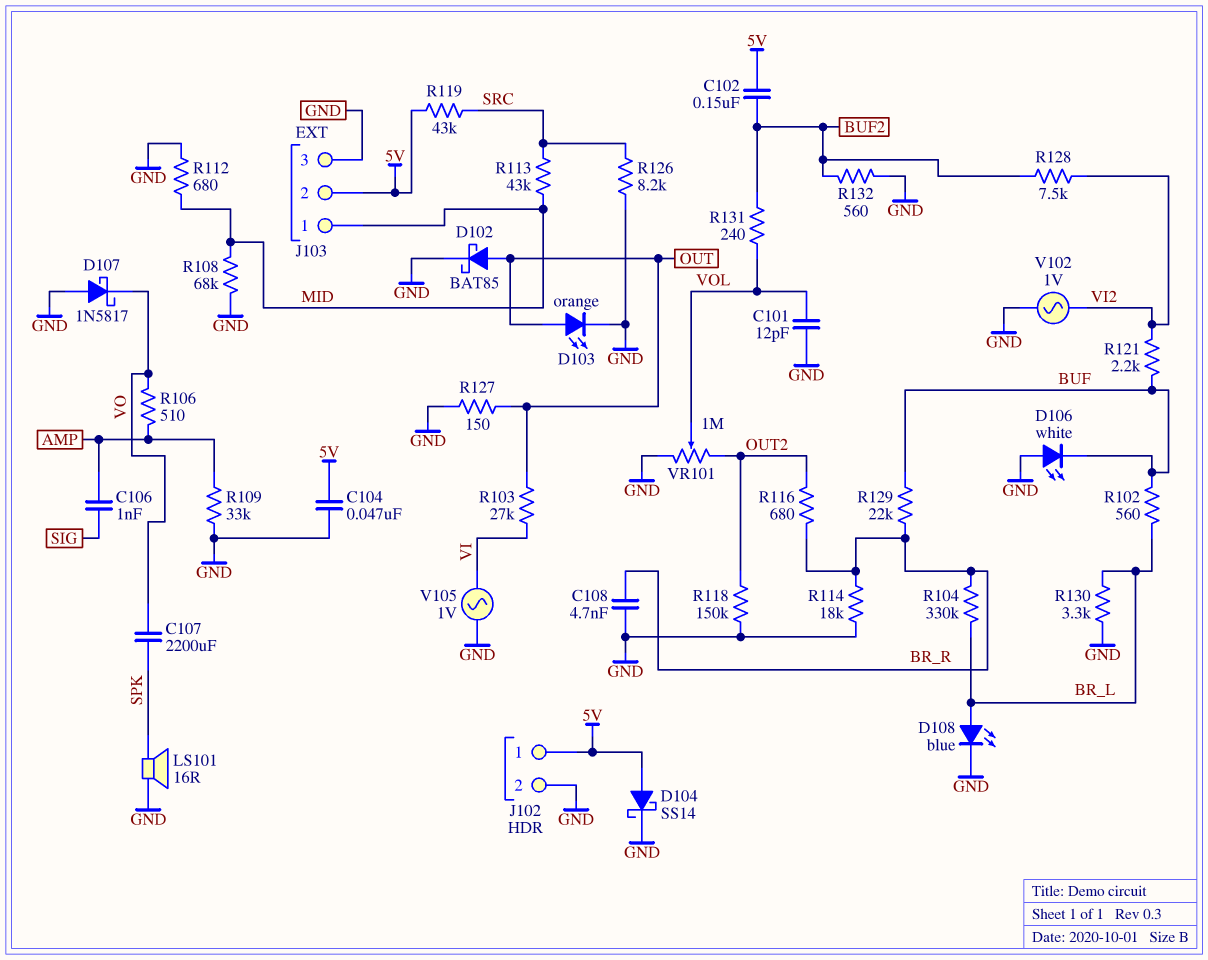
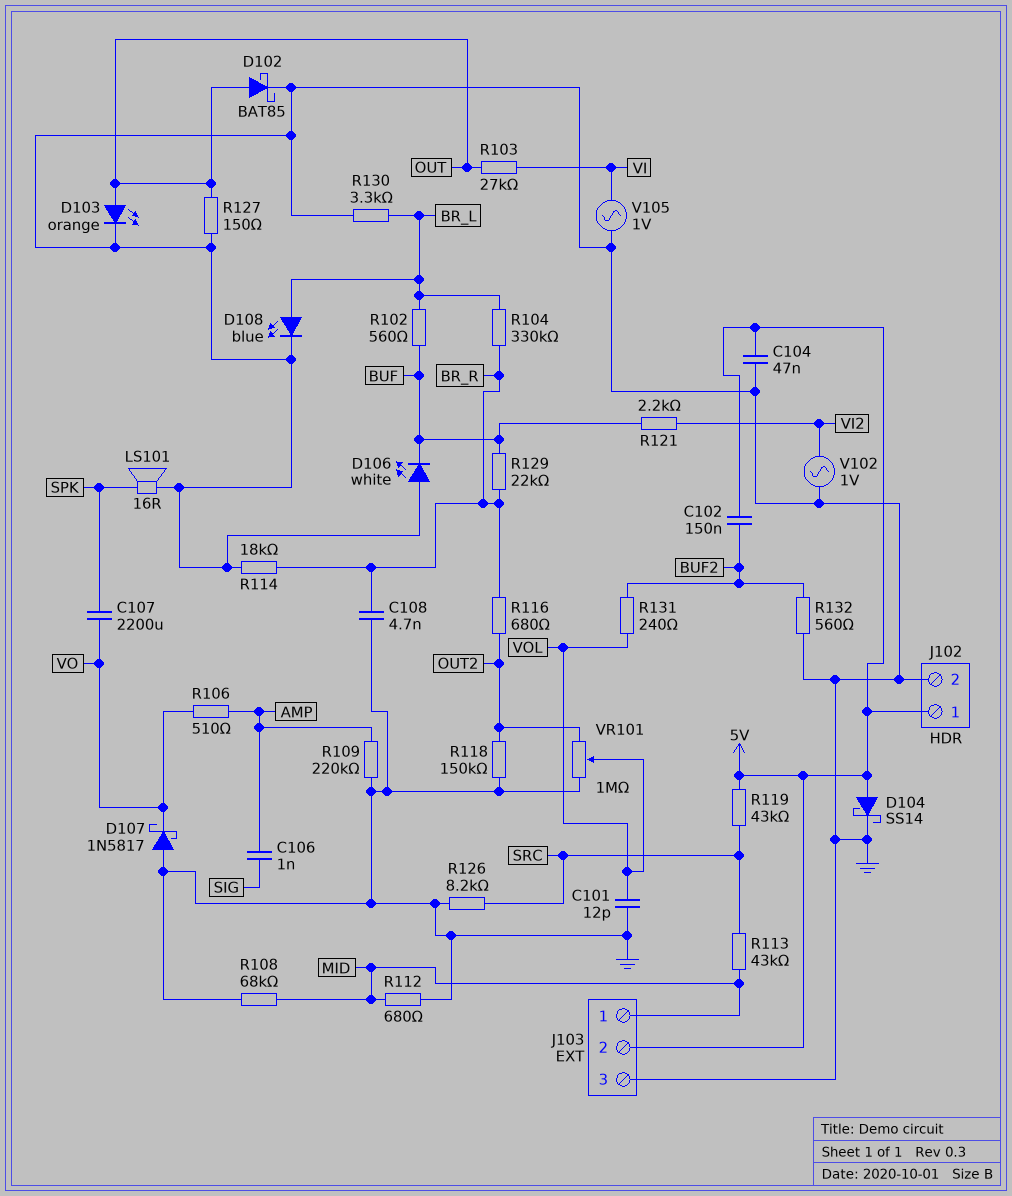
R109: 33k (AMP, GND) -> 220k (AMP, GND)
R128: 7.5k (BUF2, VI2) -> none

